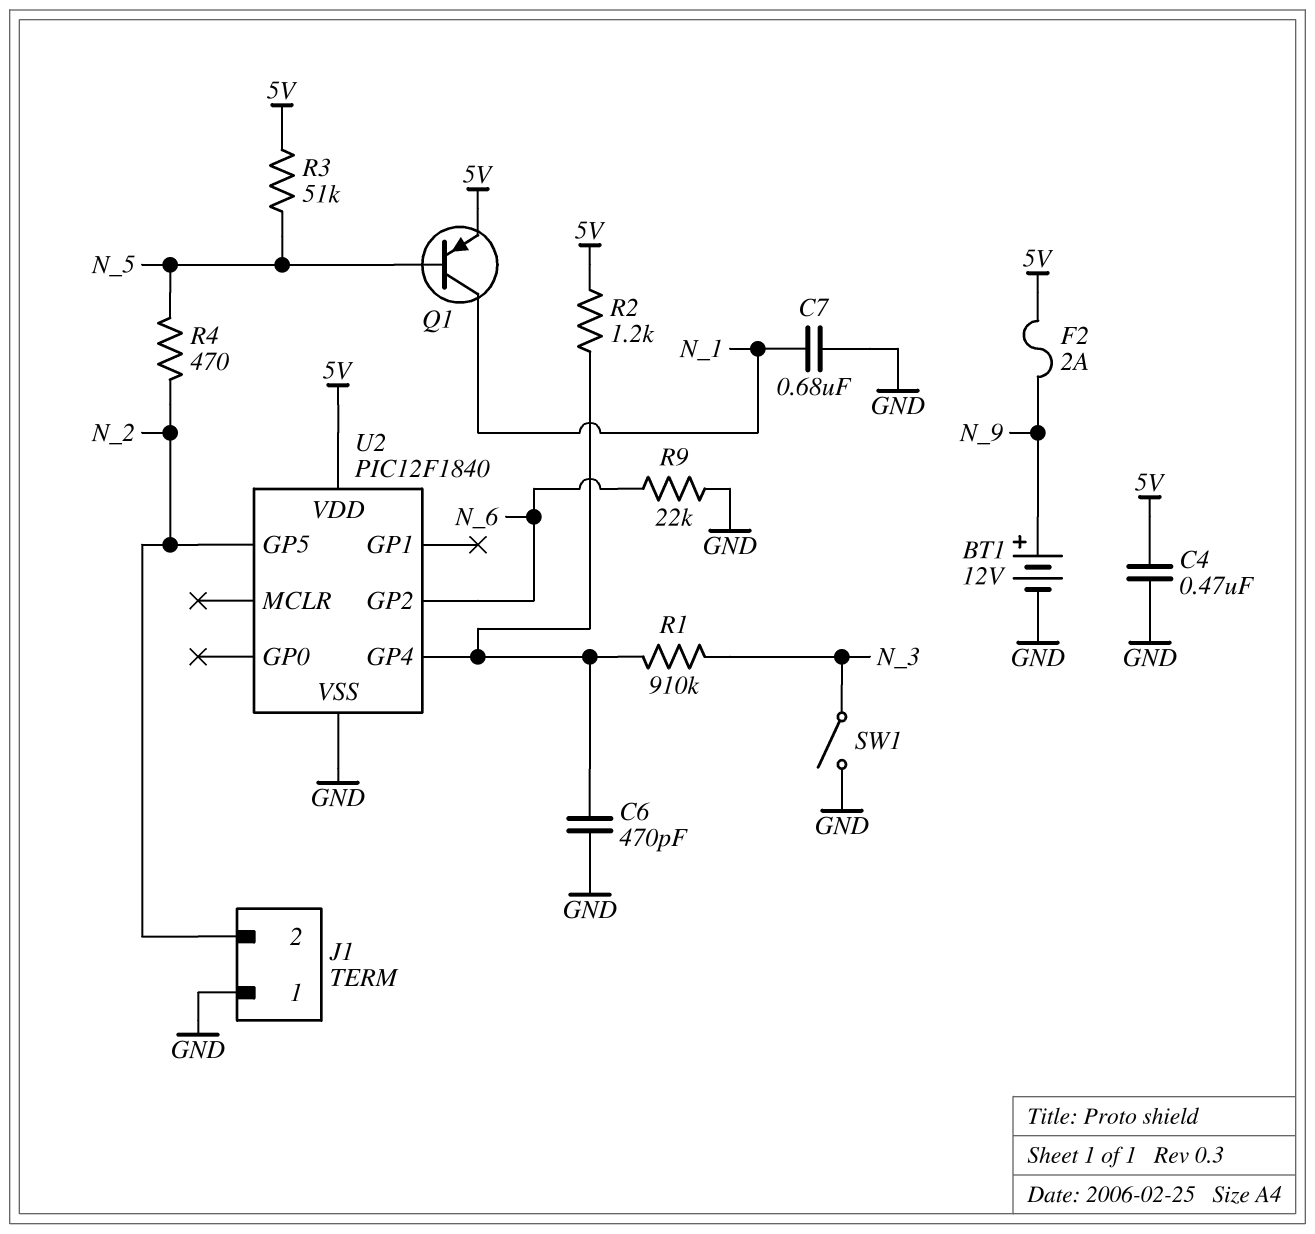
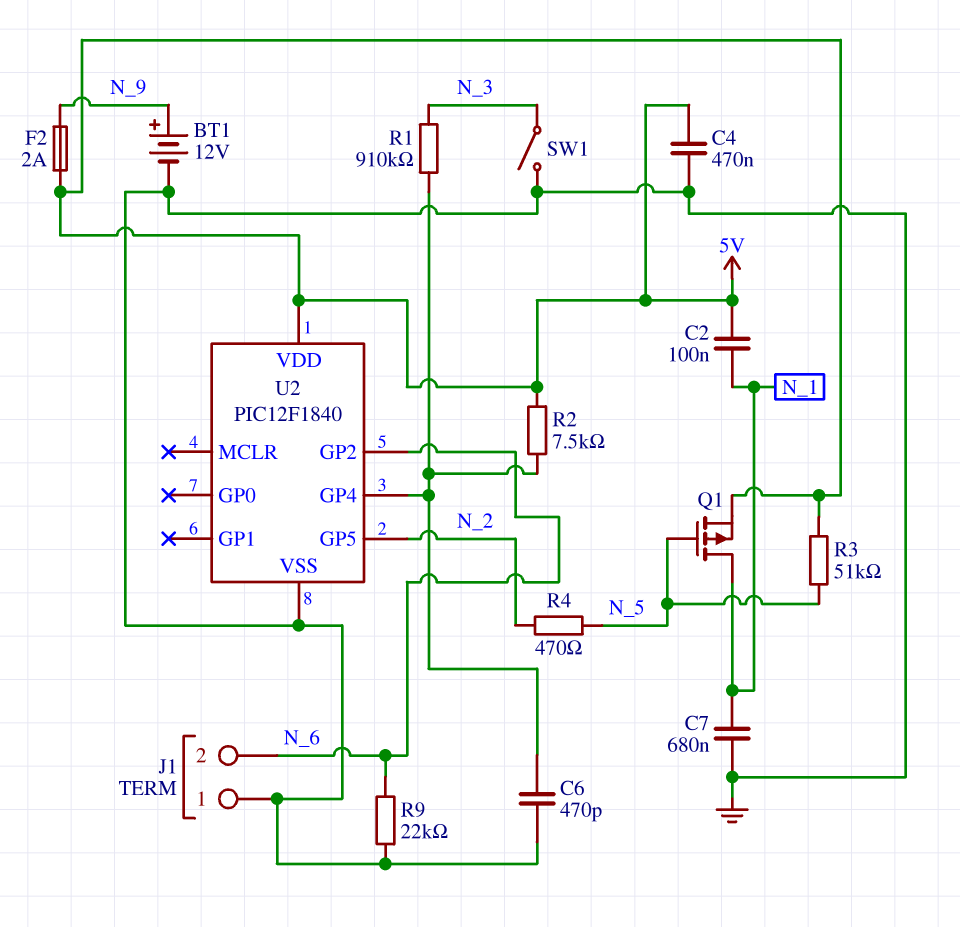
C2: none -> 100nF (5V, N_1)
J1 pin 2: N_2 -> N_6
Q1: PNP (B N_5, C N_1, E 5V) -> PMOS (G N_5, D N_1, S 5V)
R2: 1.2k (5V, U2/GP4) -> 7.5k (5V, U2/GP4)

